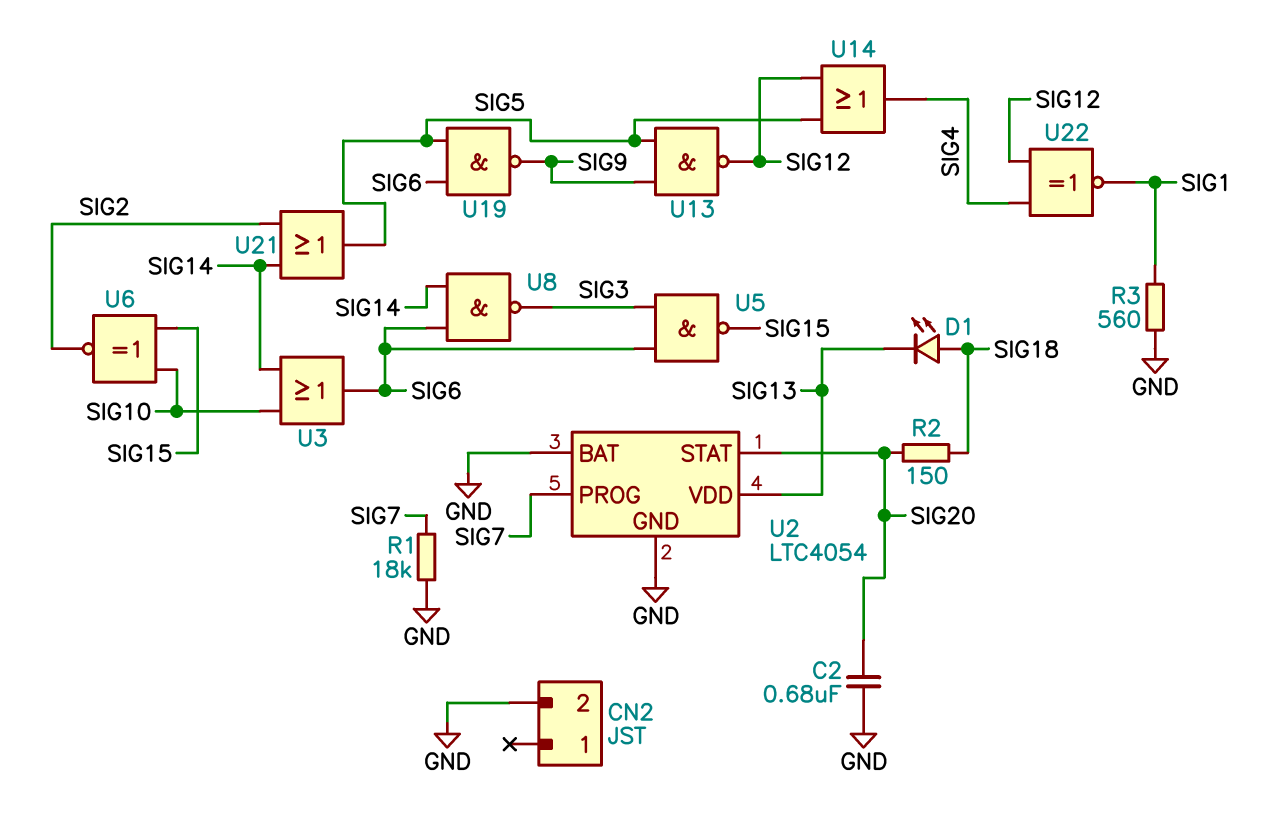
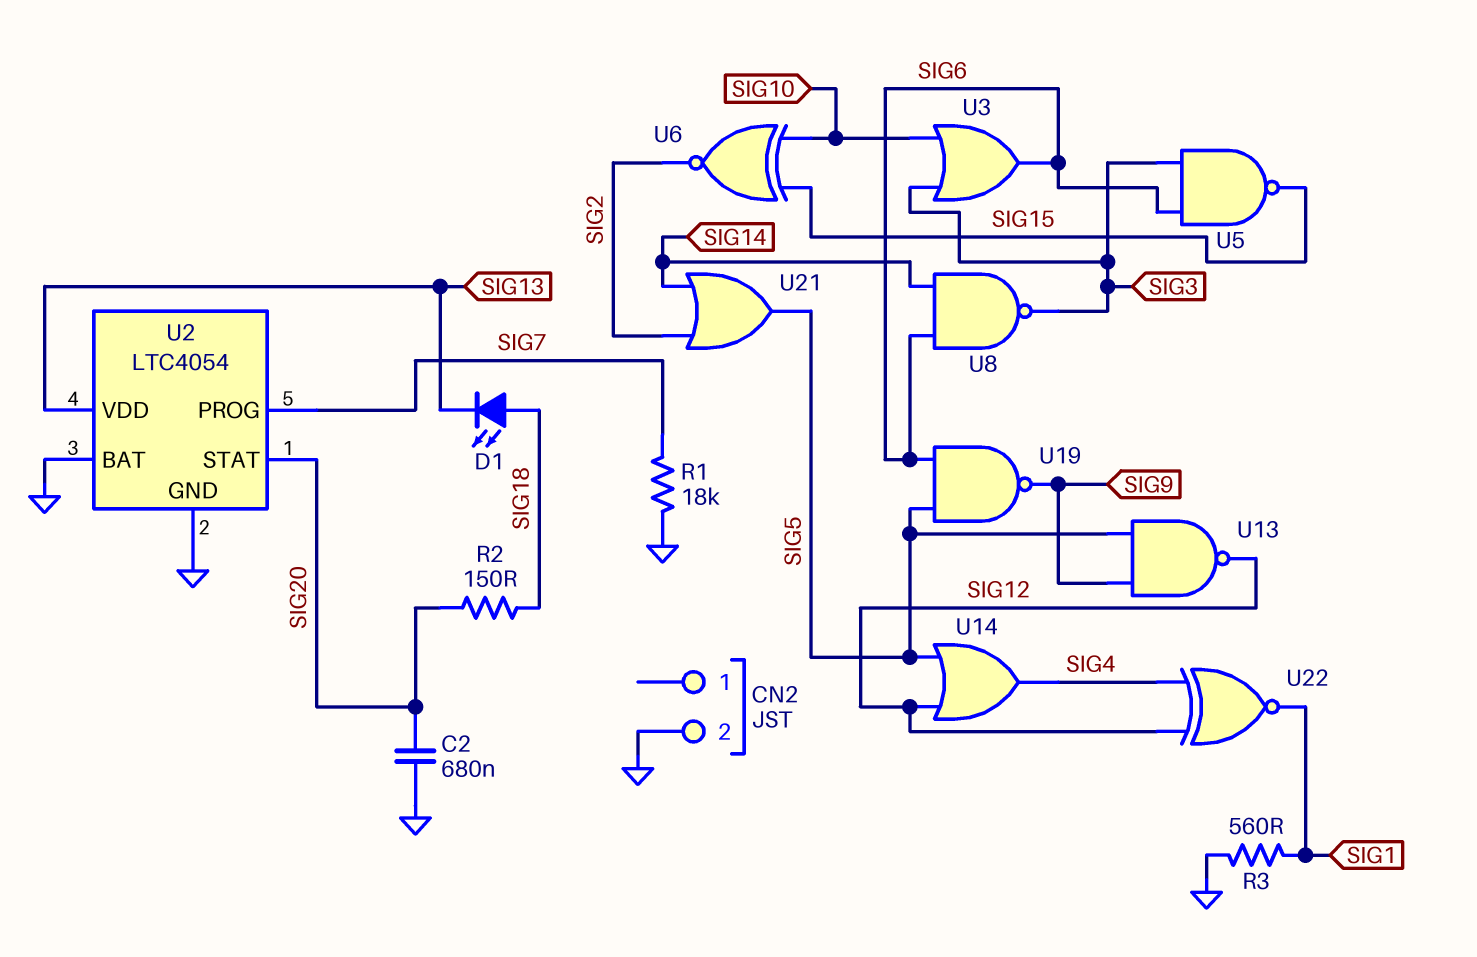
U3: OR (in SIG10, in SIG14, out SIG6) -> OR (in SIG3, in SIG10, out SIG6)

